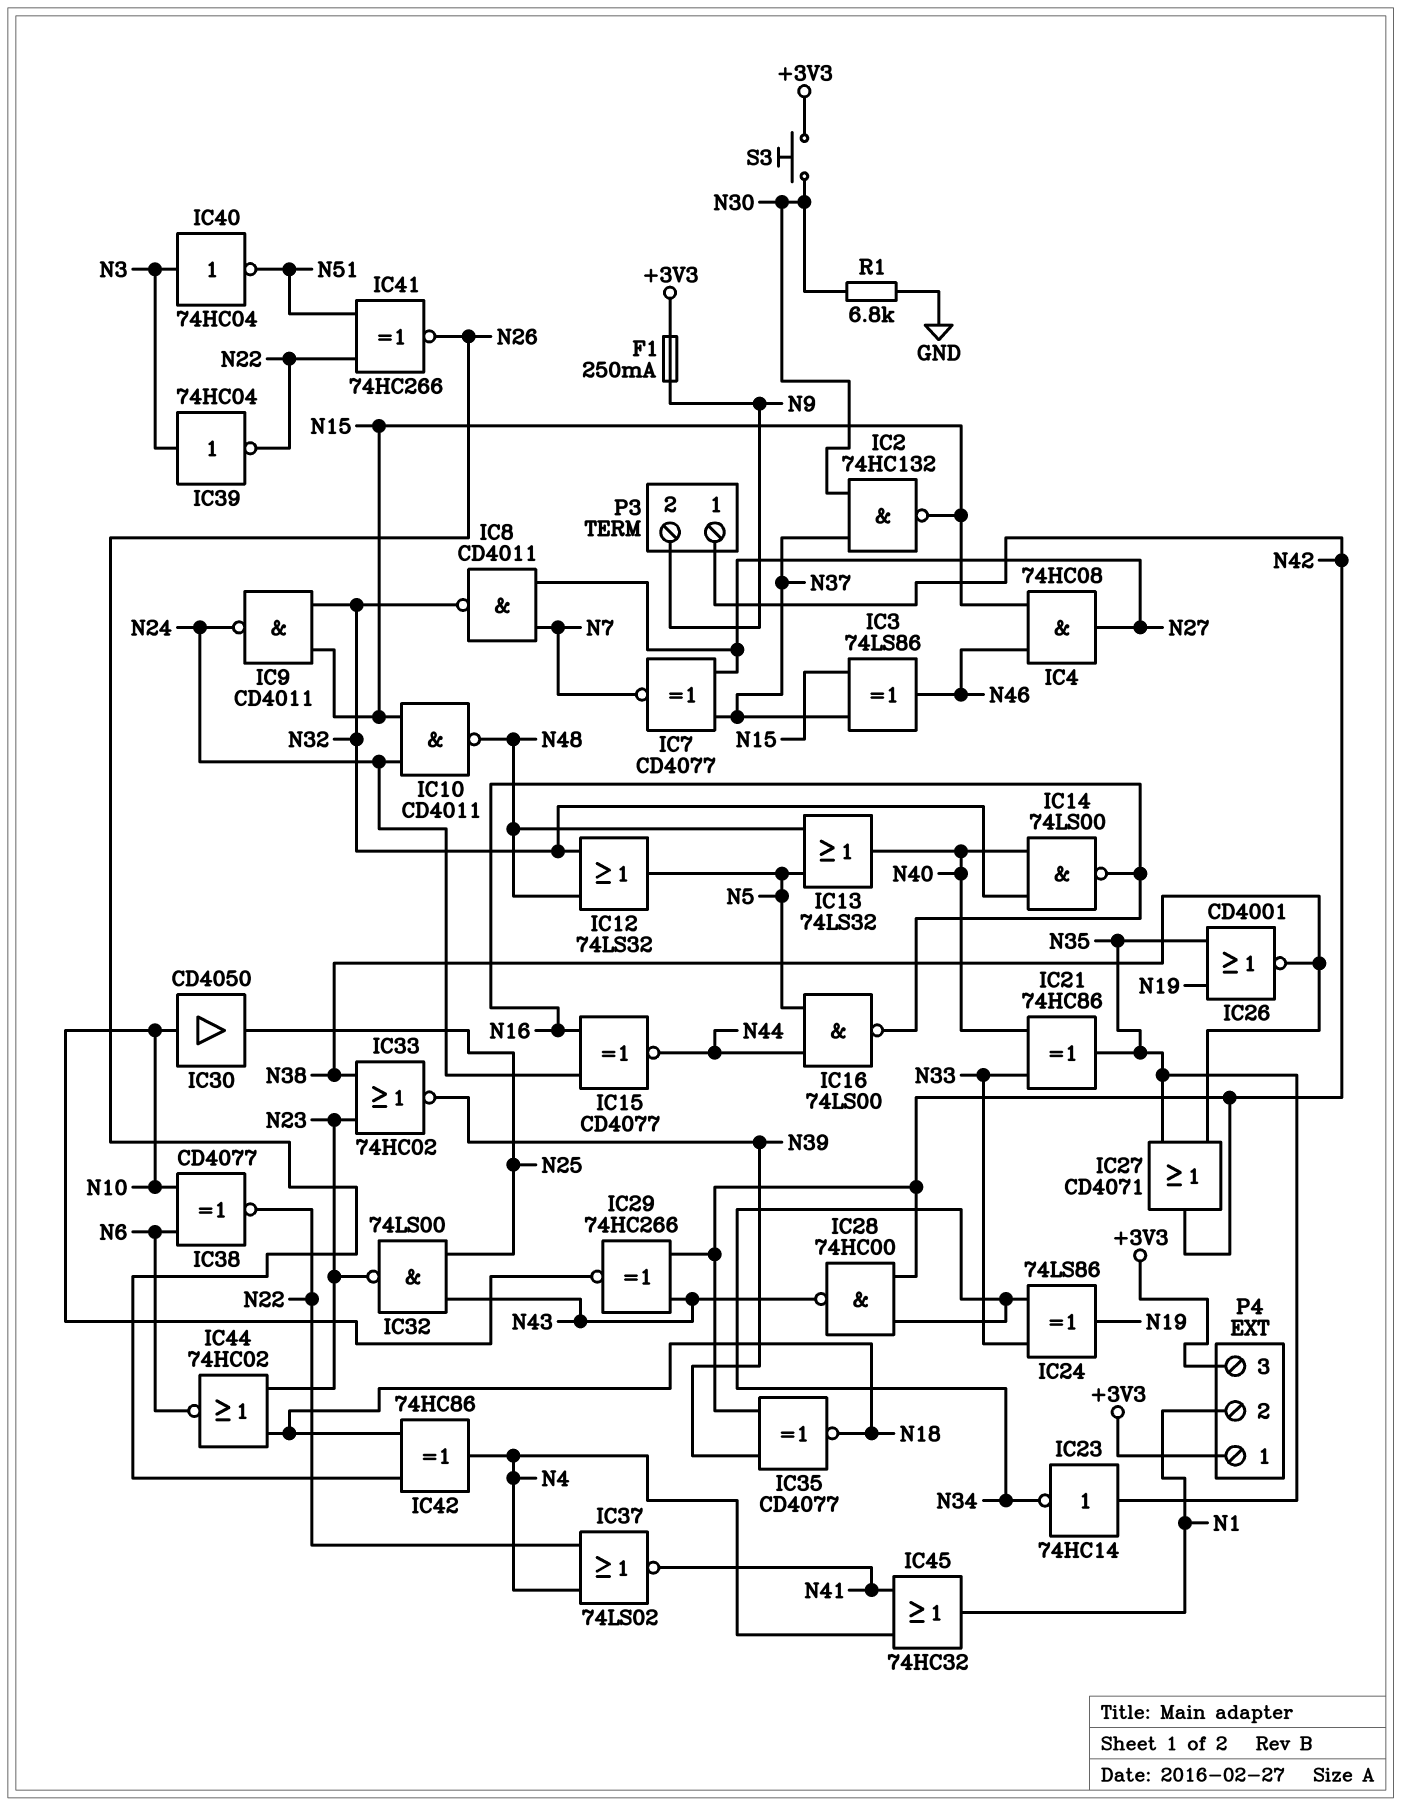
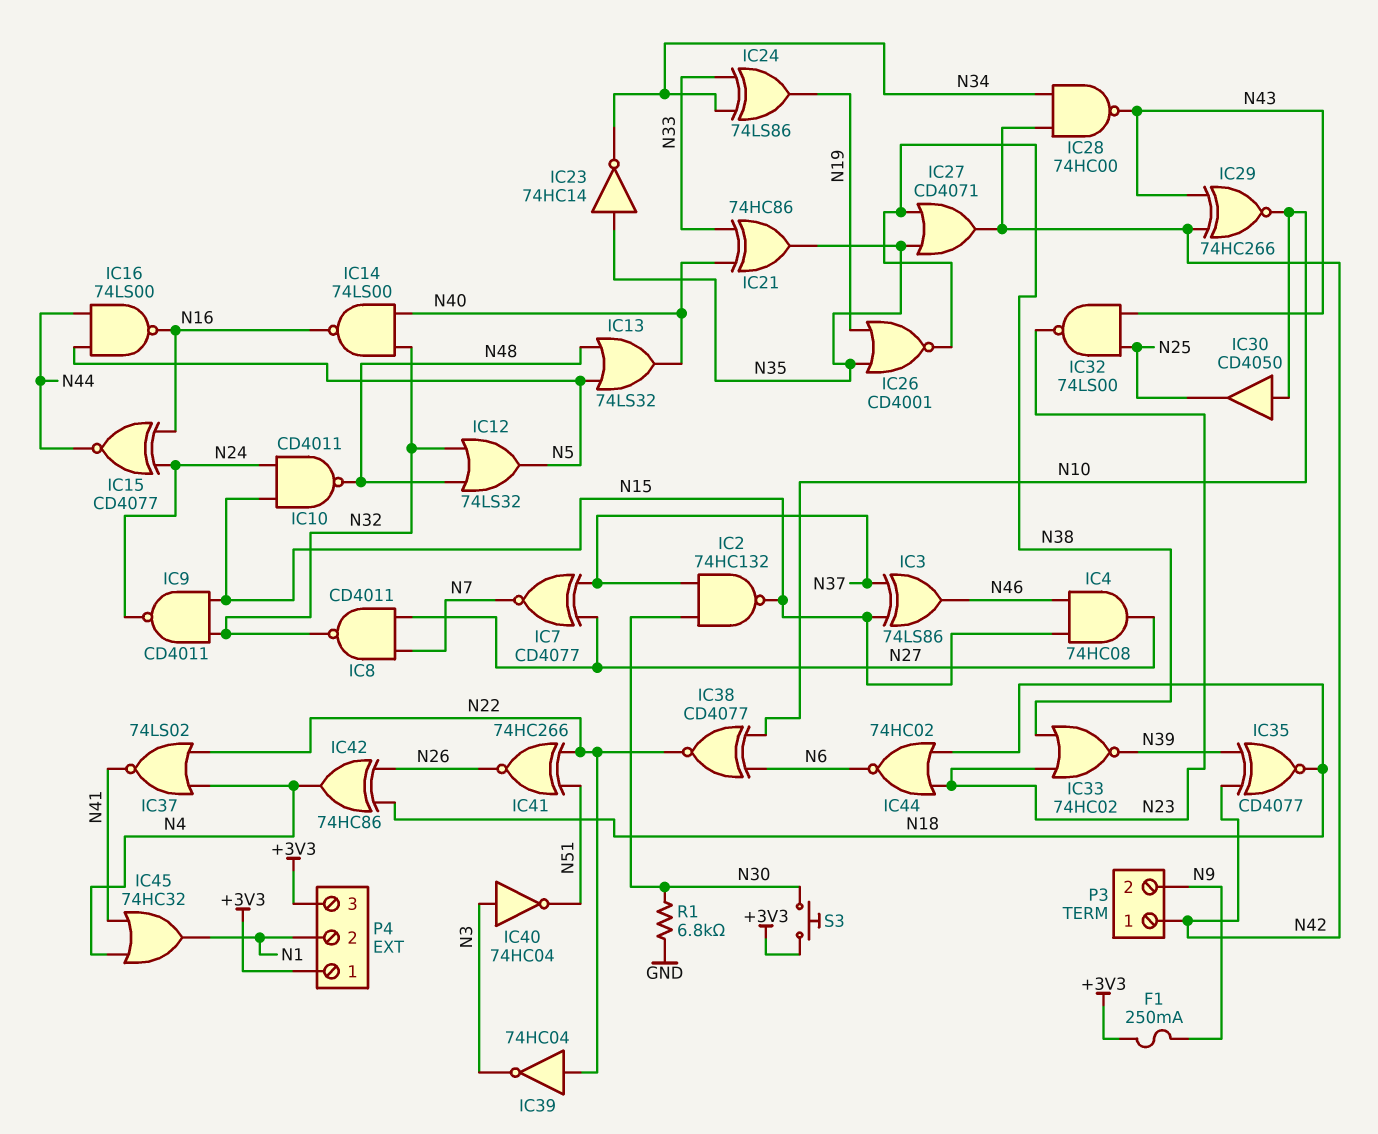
IC39: NOT 74HC04 (in N3, out N22) -> NOT 74HC04 (in N22, out N3)

